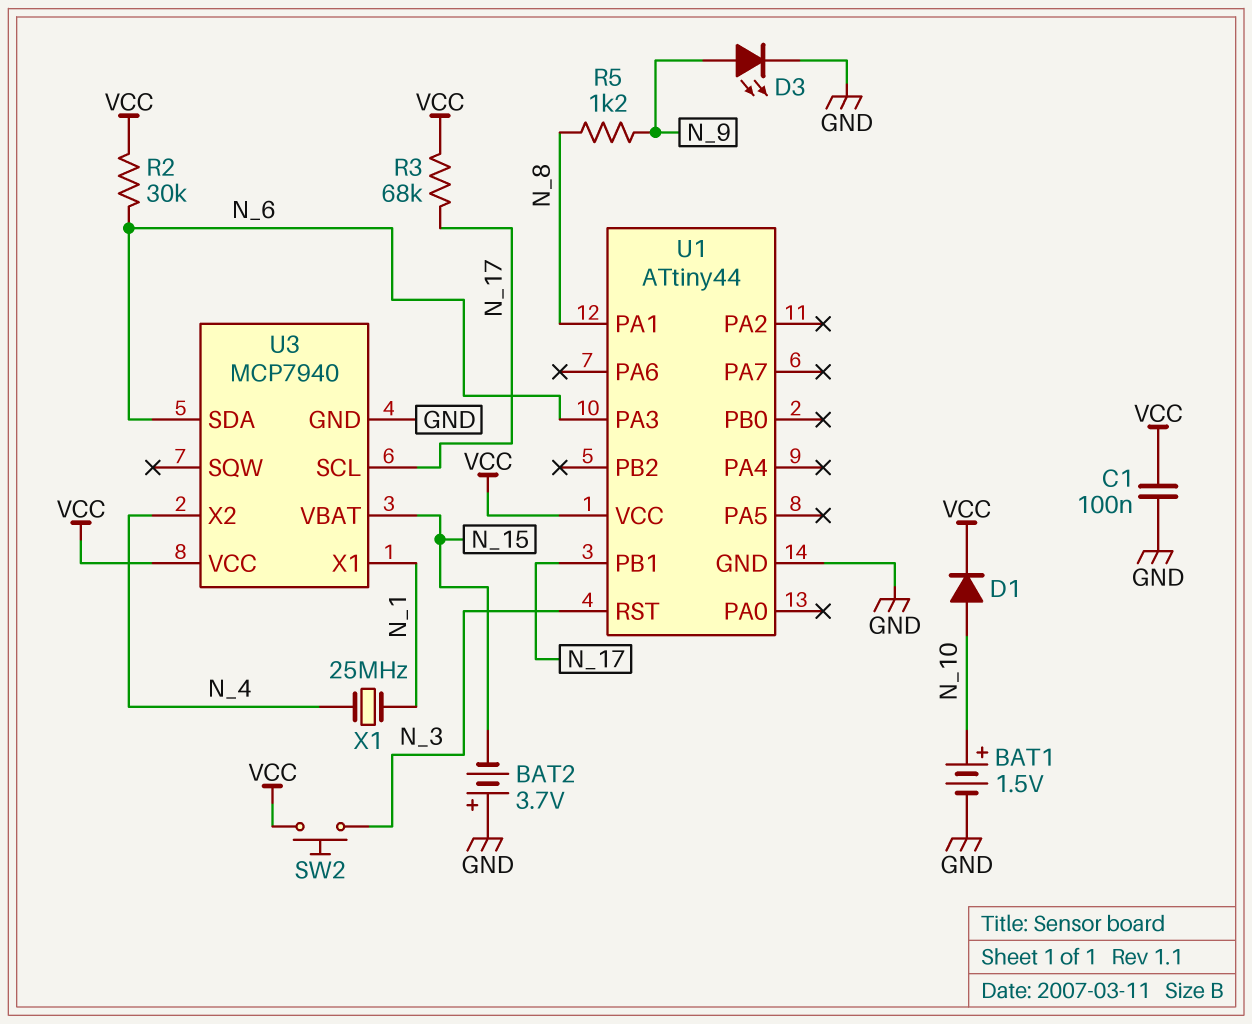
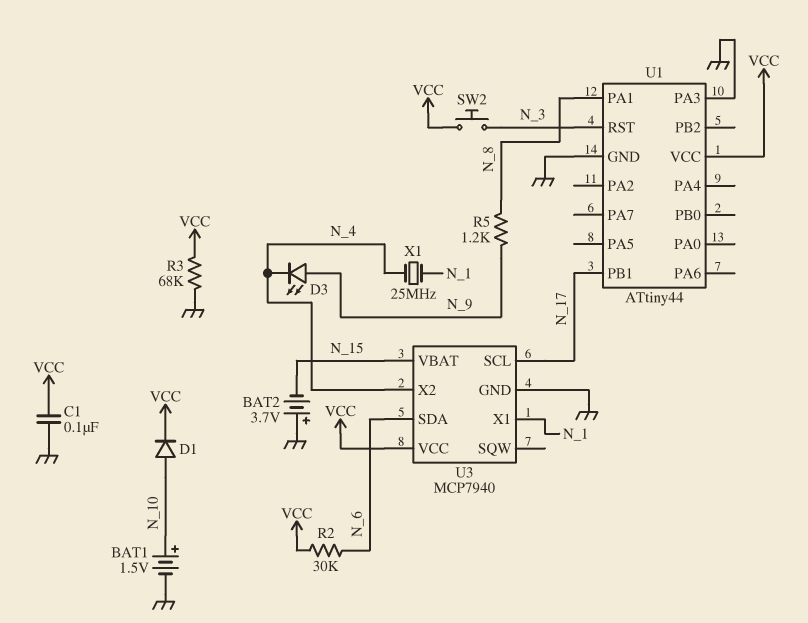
D3: LED (A N_9, K GND) -> LED (A N_9, K N_4)
R3: 68k (N_17, VCC) -> 68k (GND, VCC)
U1 pin PA3: N_6 -> GND

